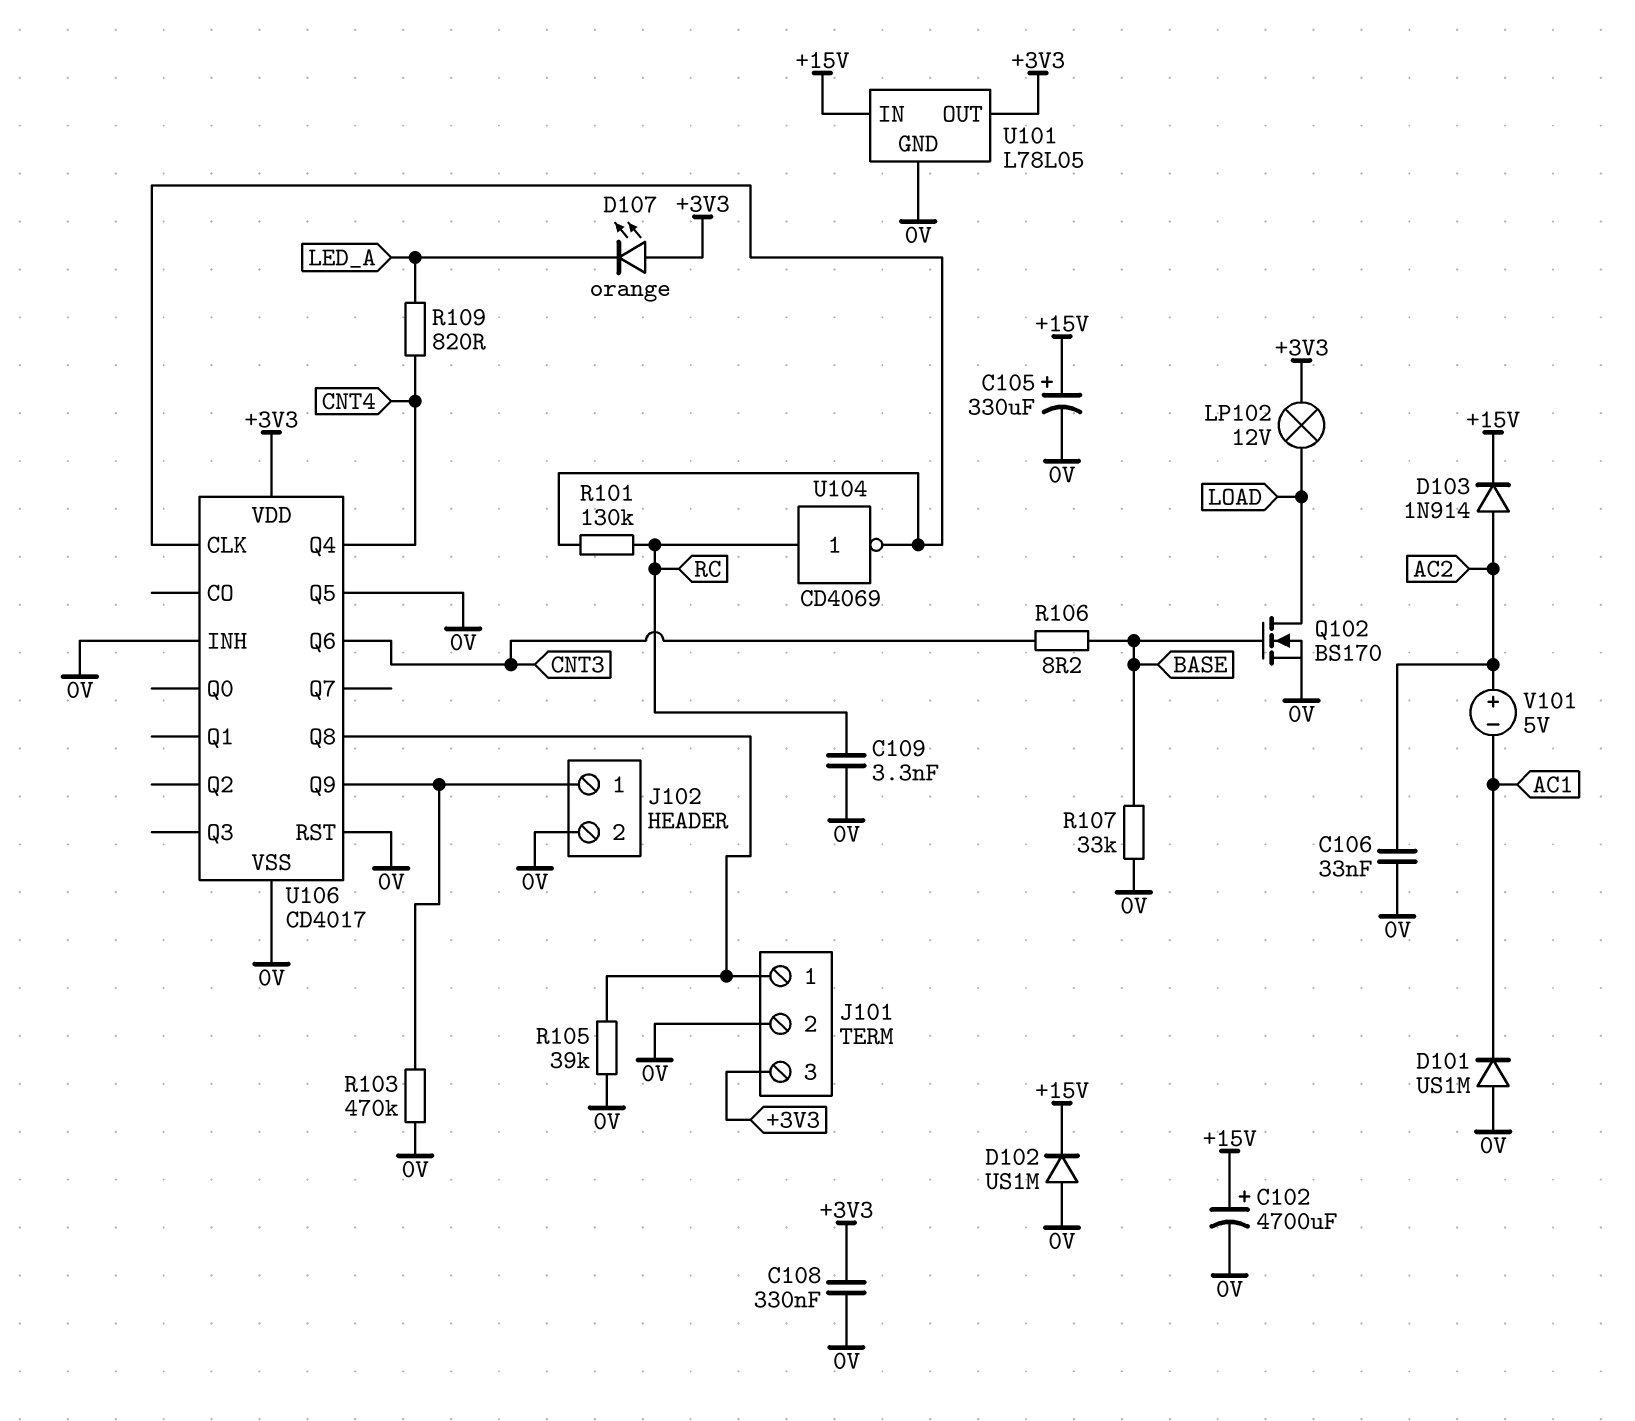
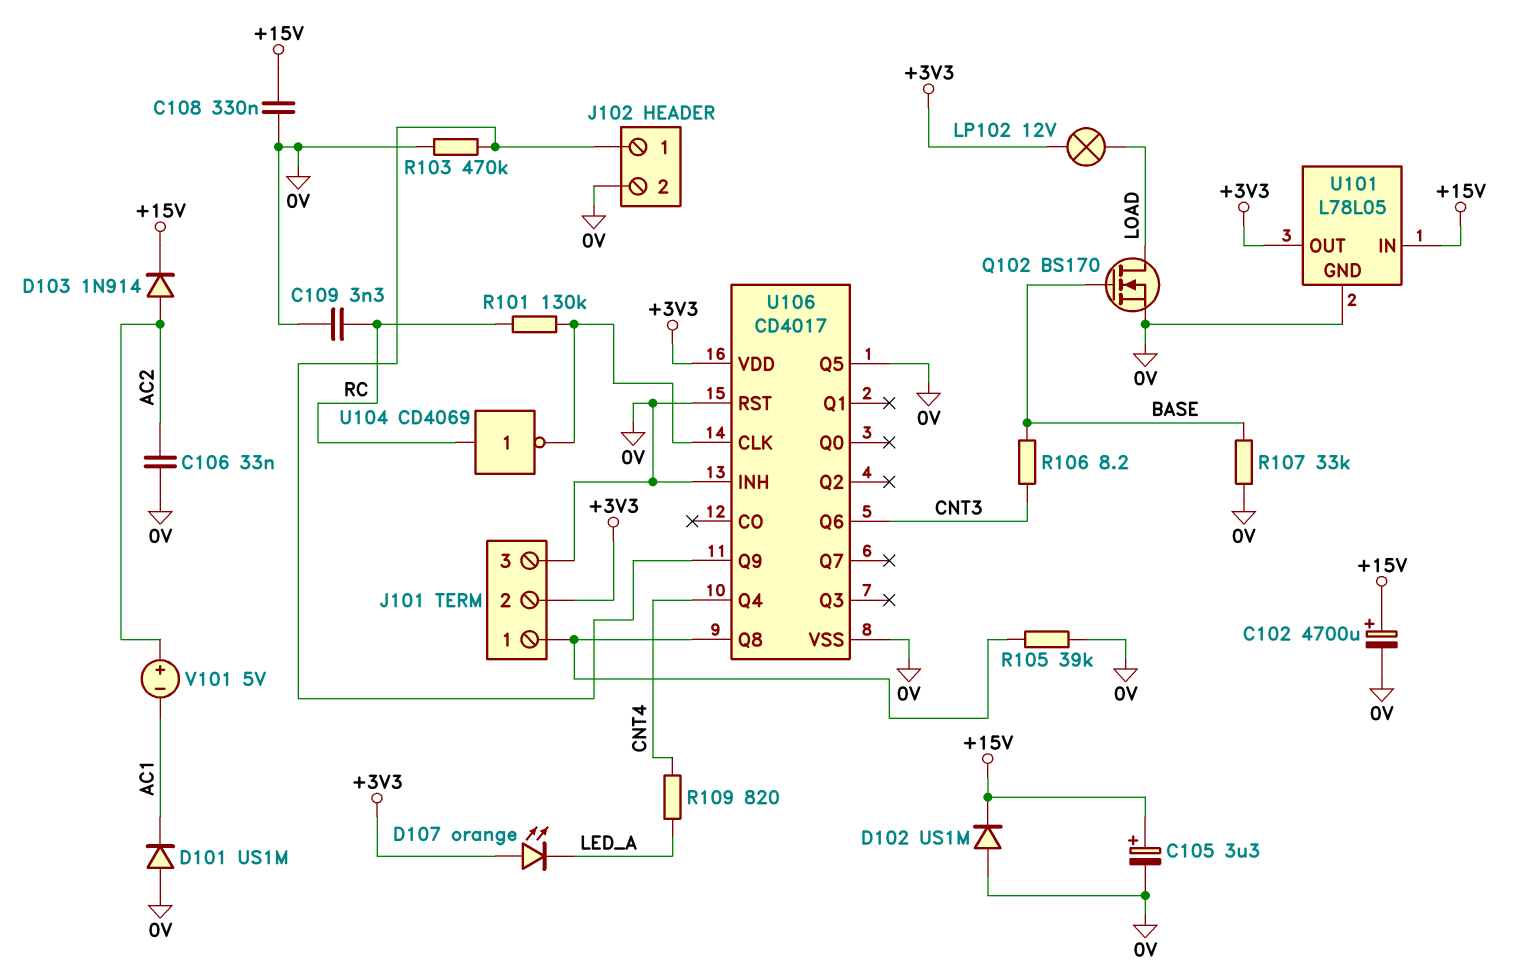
C105: 330uF (plus +15V, minus 0V) -> 3.3uF (plus +15V, minus 0V)
C108: 330nF (+3V3, 0V) -> 330nF (+15V, 0V)
J101 pin 2: 0V -> +3V3
J101 pin 3: +3V3 -> 0V

